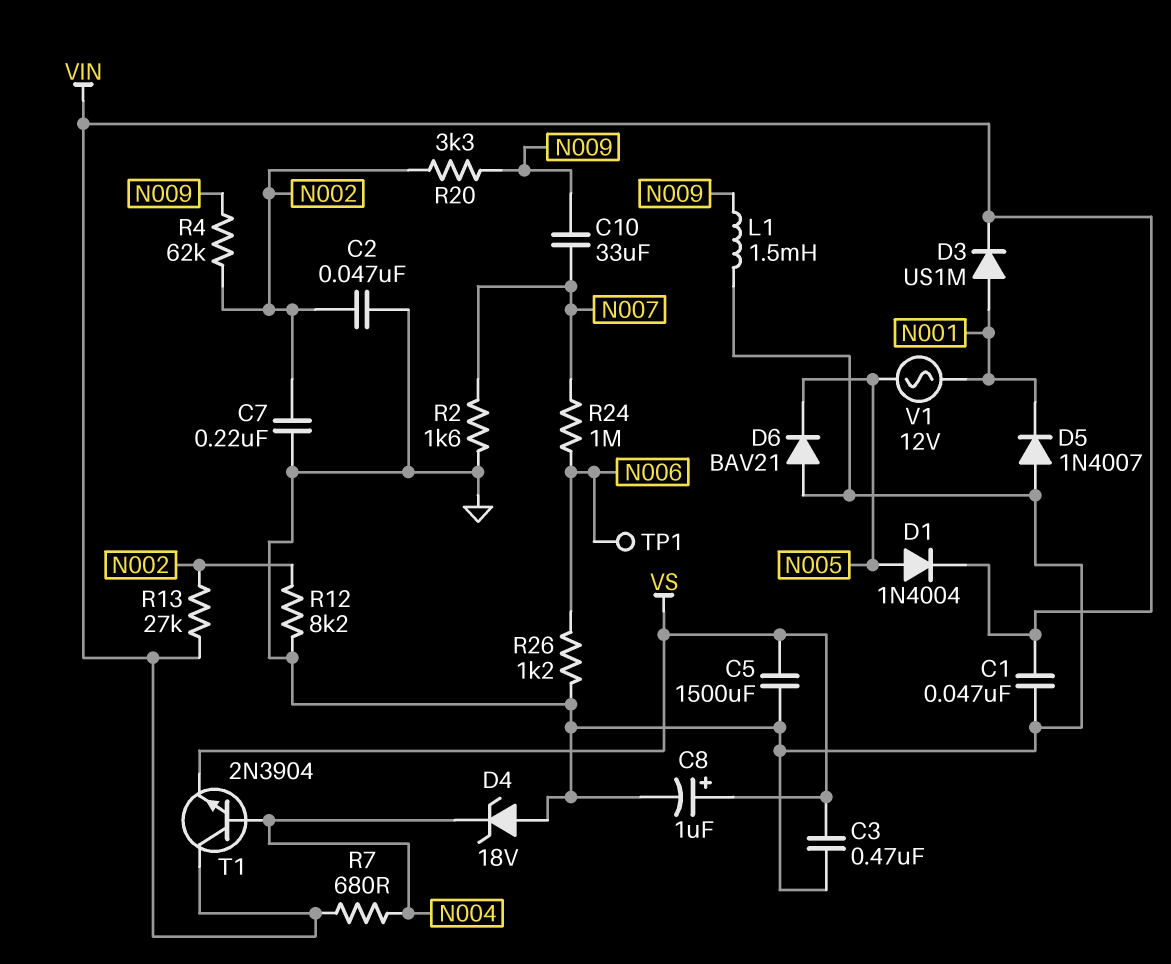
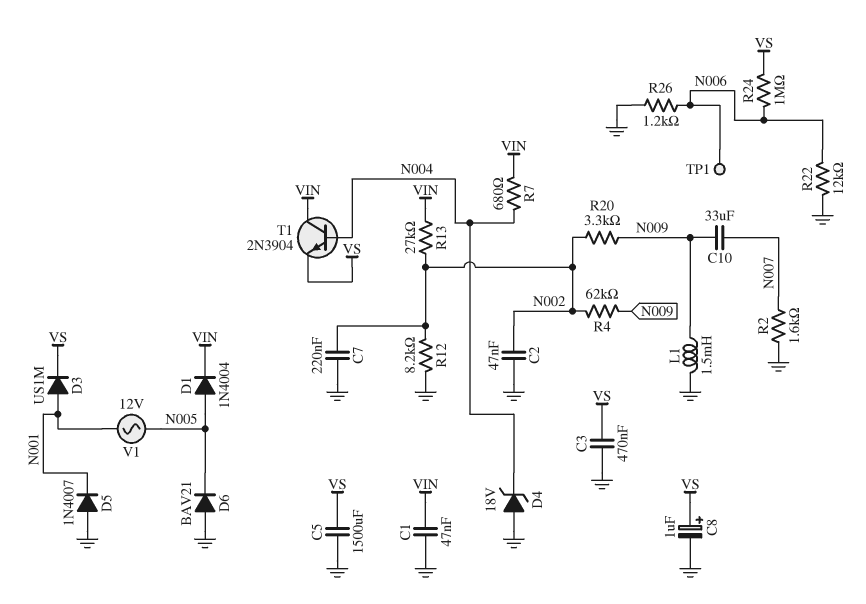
D3: diode US1M (A N001, K VIN) -> diode US1M (A N001, K VS)
R22: none -> 12k (GND, N006)
R24: 1M (N006, N007) -> 1M (N006, VS)

